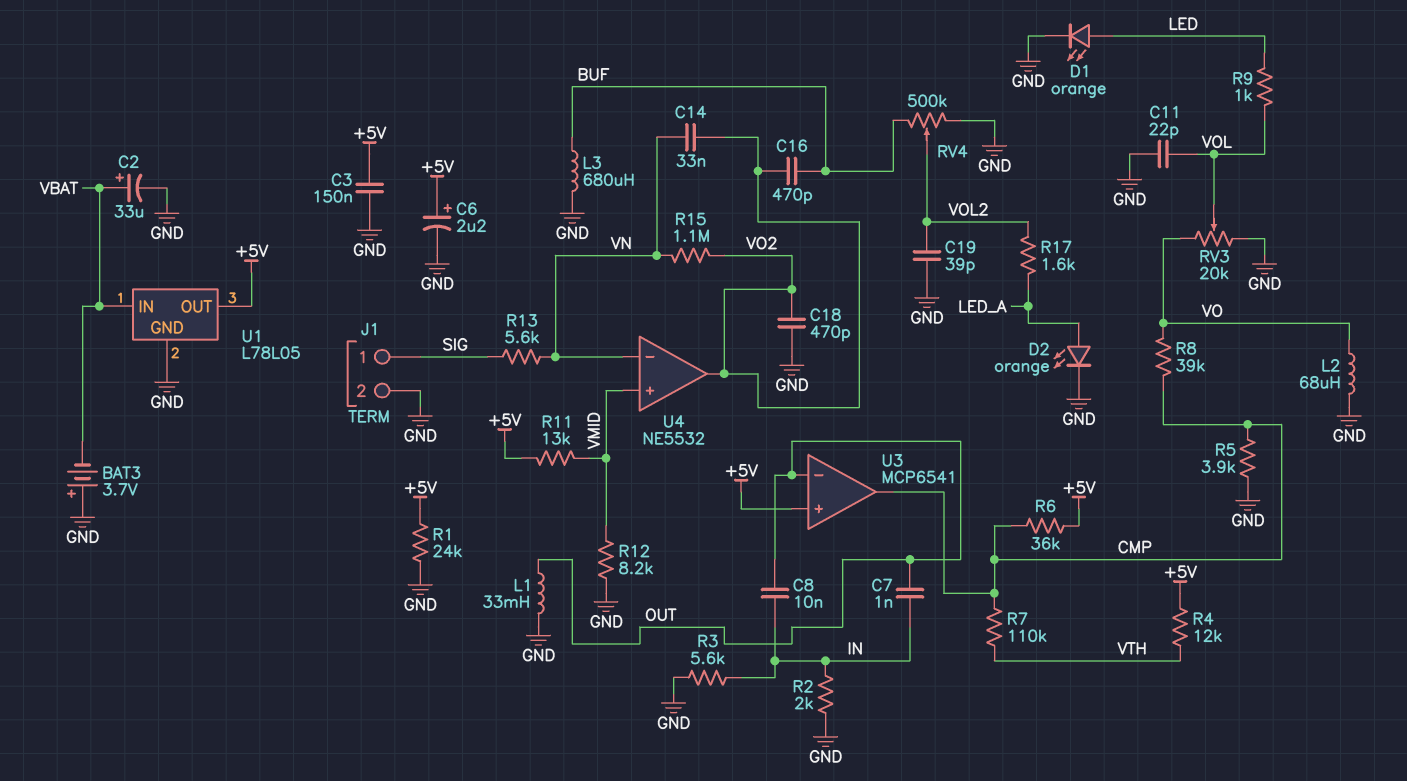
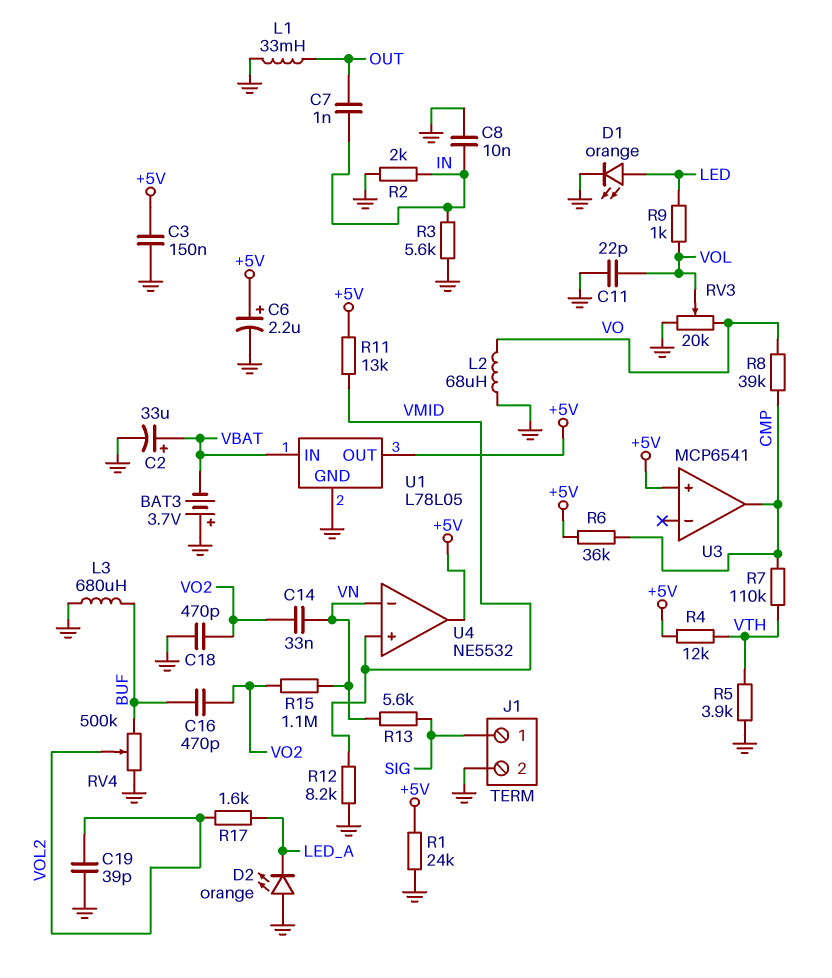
C8: 10nF (IN, OUT) -> 10nF (GND, IN)
D2: LED orange (A LED_A, K GND) -> LED orange (A GND, K LED_A)
R5: 3.9k (CMP, GND) -> 3.9k (GND, VTH)
U3 pin in-: OUT -> none
U4 pin out: VO2 -> +5V

